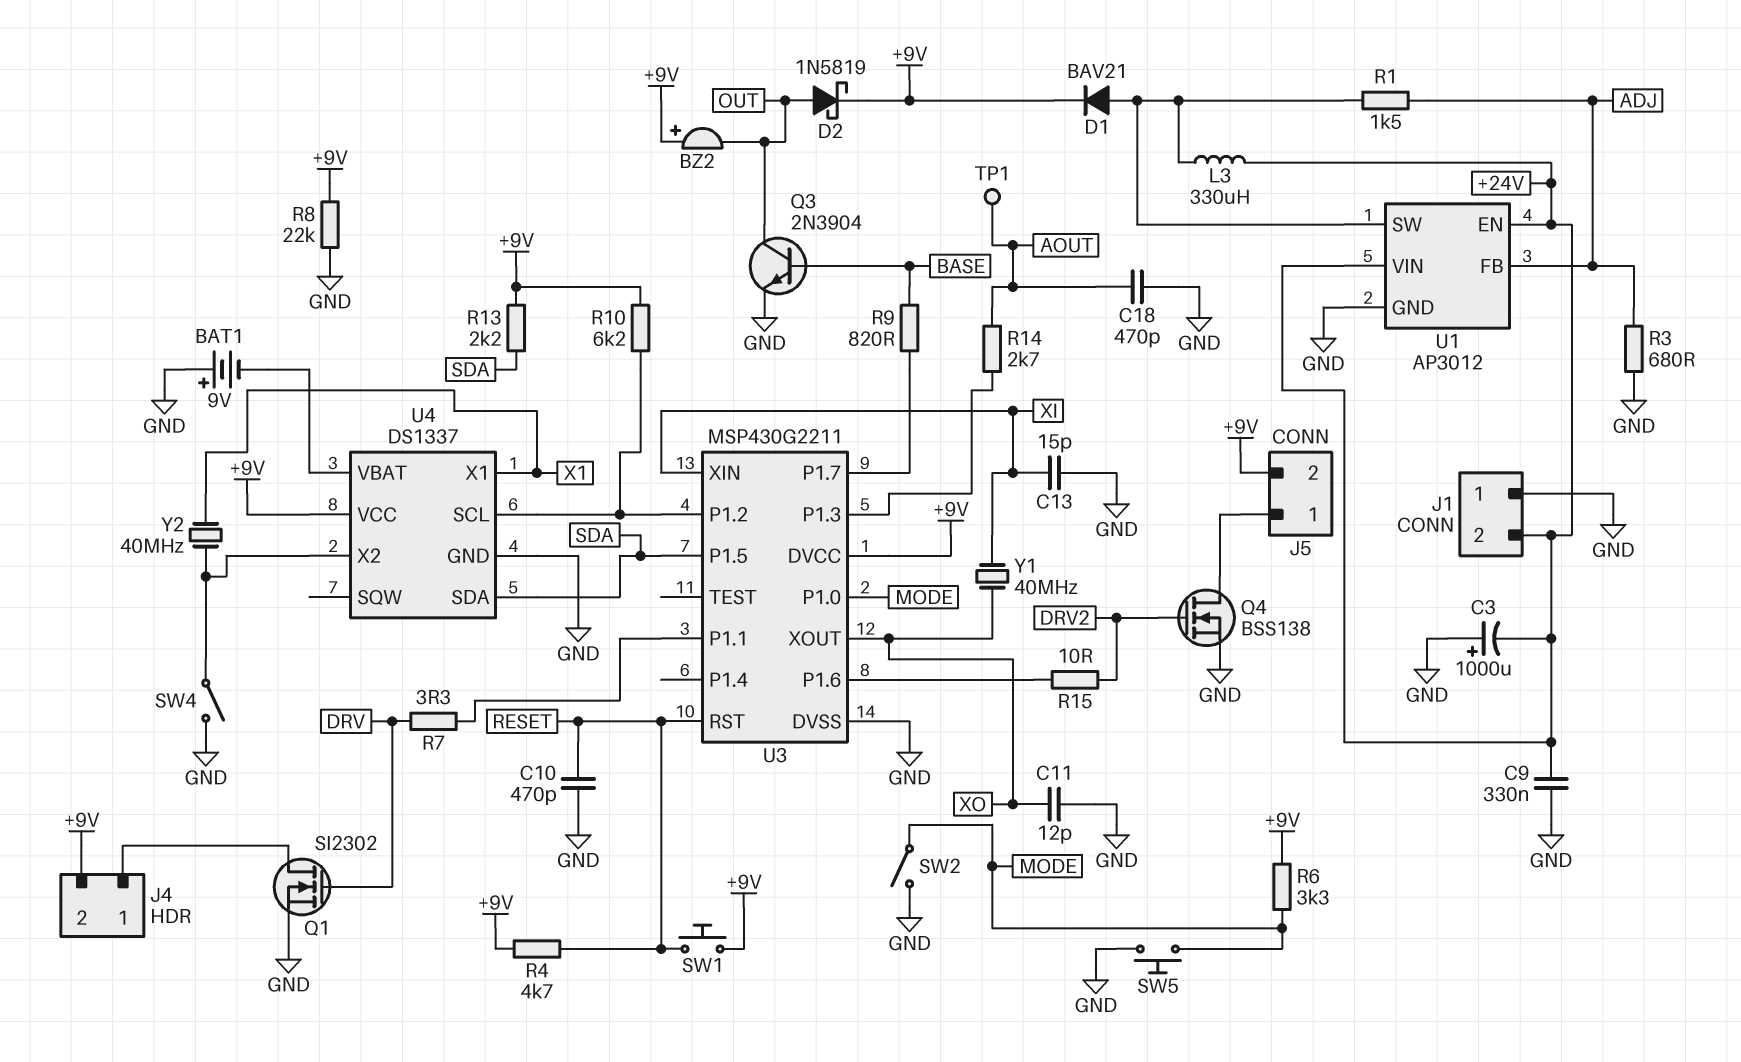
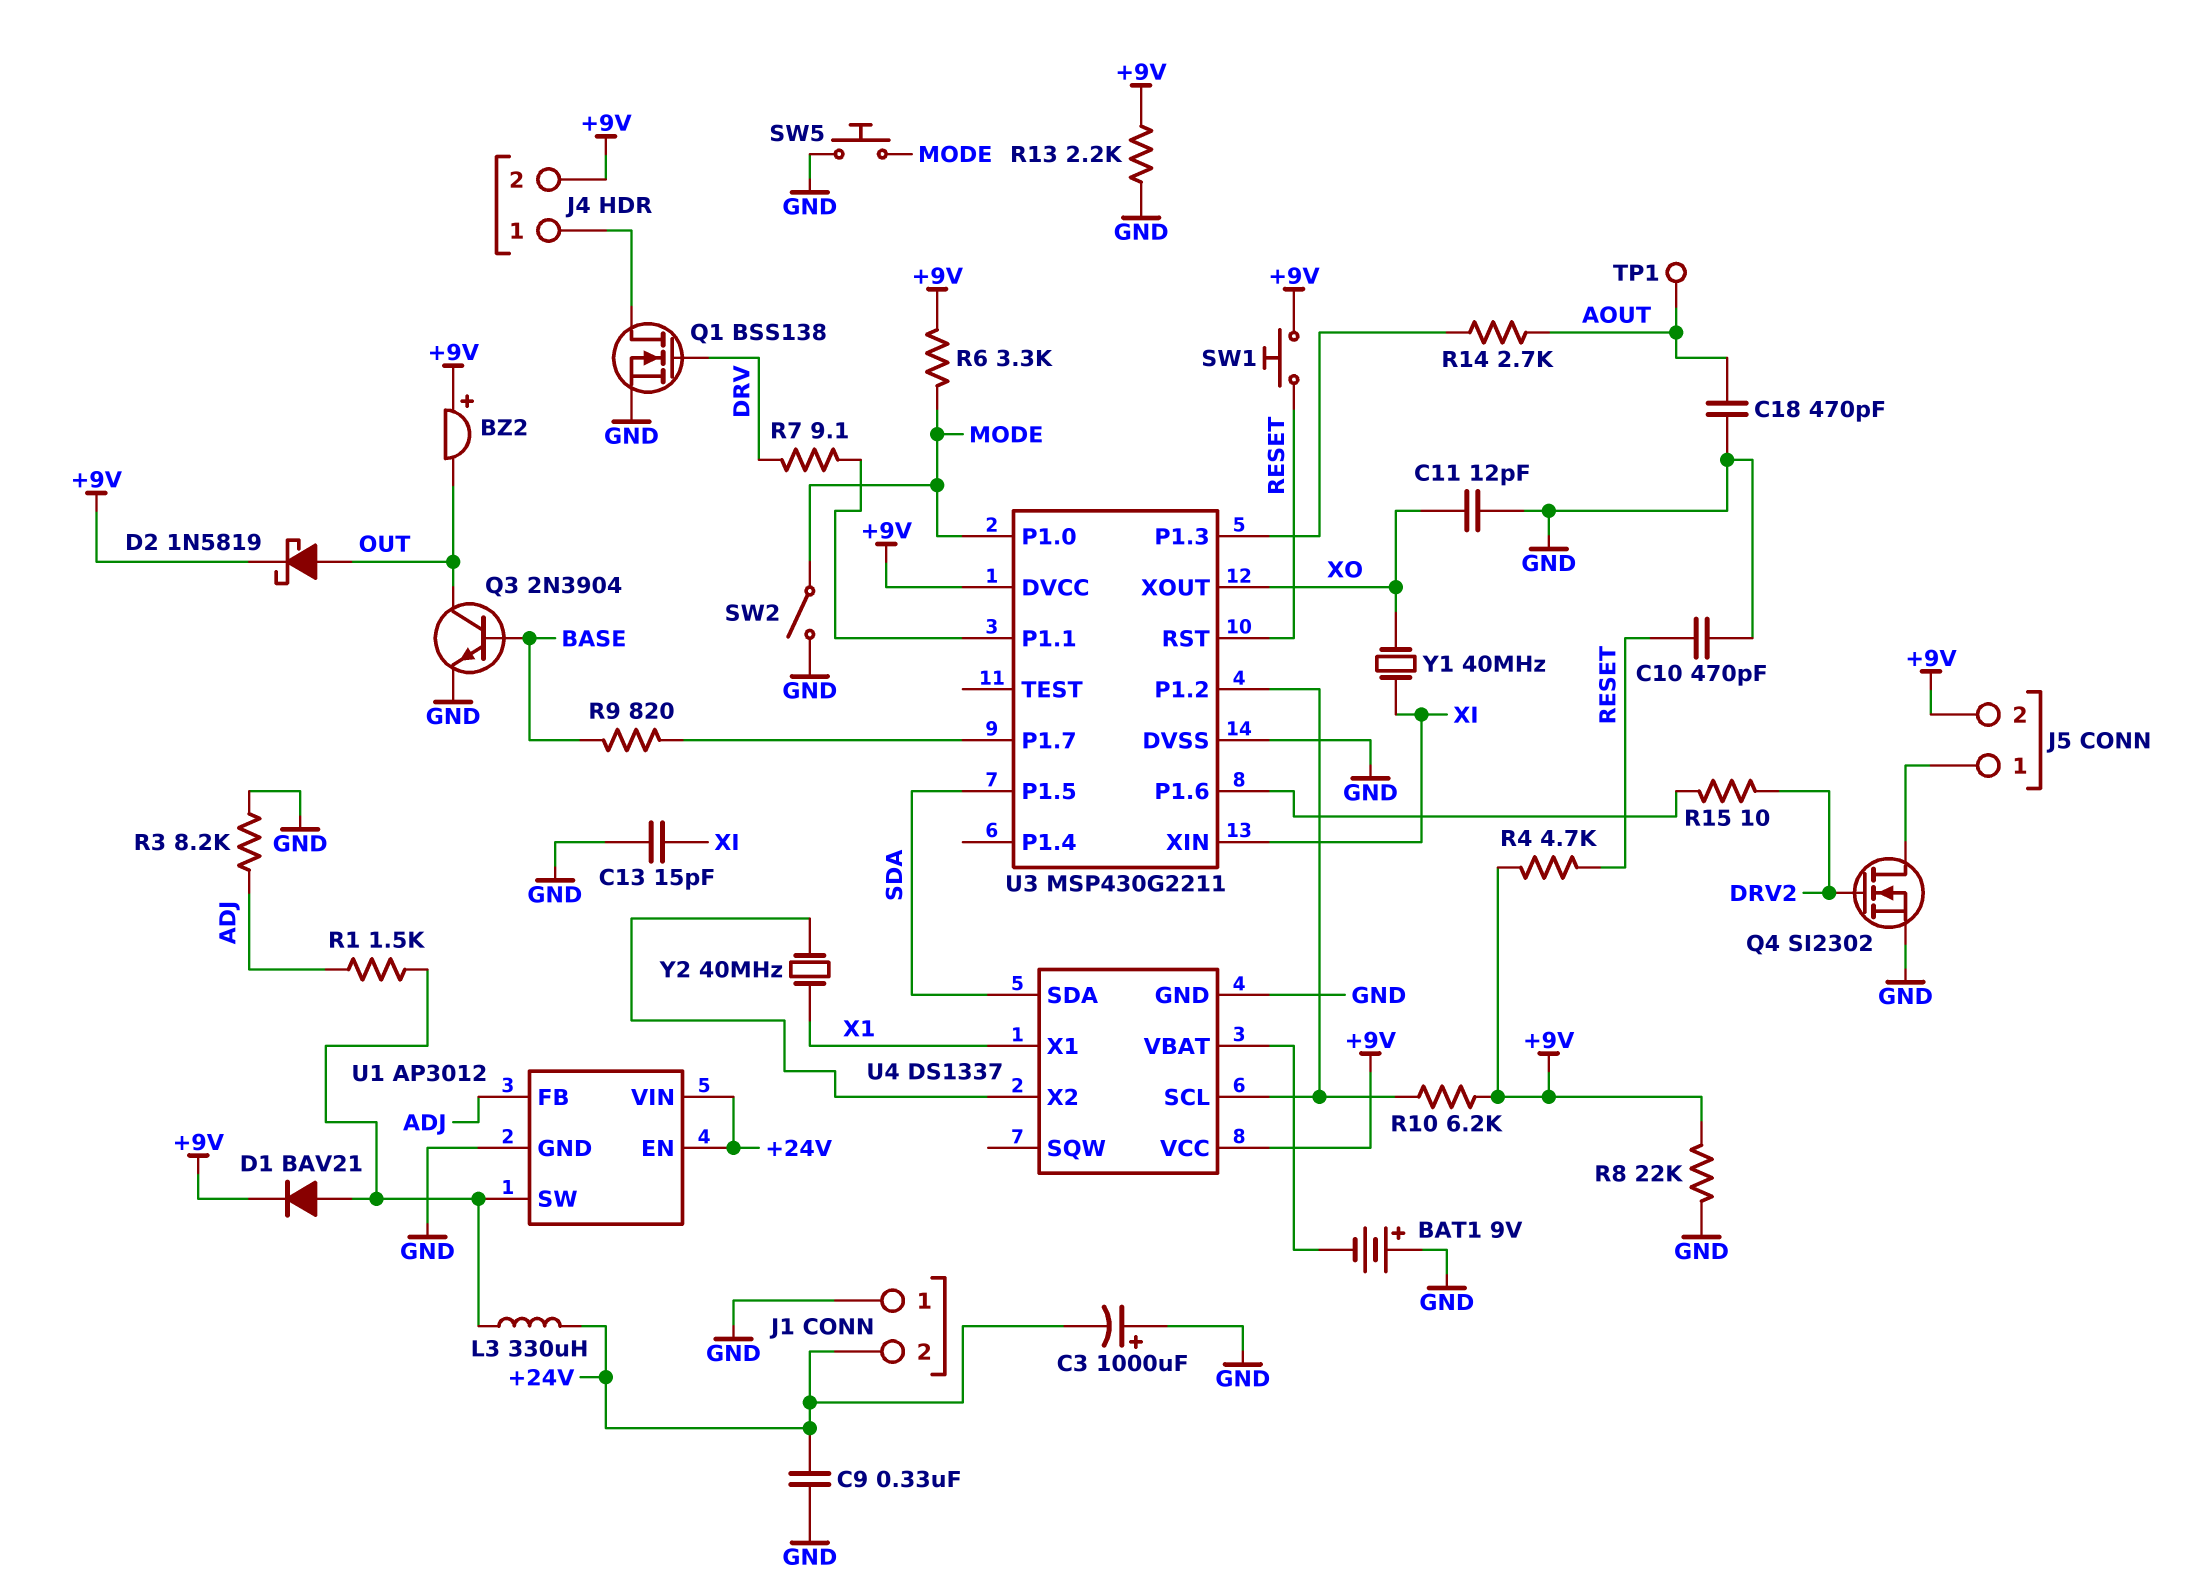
Q1: NMOS SI2302 (G DRV, D J4/1, S GND) -> NMOS BSS138 (G DRV, D J4/1, S GND)
Q4: NMOS BSS138 (G DRV2, D J5/1, S GND) -> NMOS SI2302 (G DRV2, D J5/1, S GND)
R3: 680 (ADJ, GND) -> 8.2k (ADJ, GND)
R7: 3.3 (DRV, U3/P1.1) -> 9.1 (DRV, U3/P1.1)
R13: 2.2k (+9V, SDA) -> 2.2k (+9V, GND)
SW4: switch (GND, U4/X2) -> none

